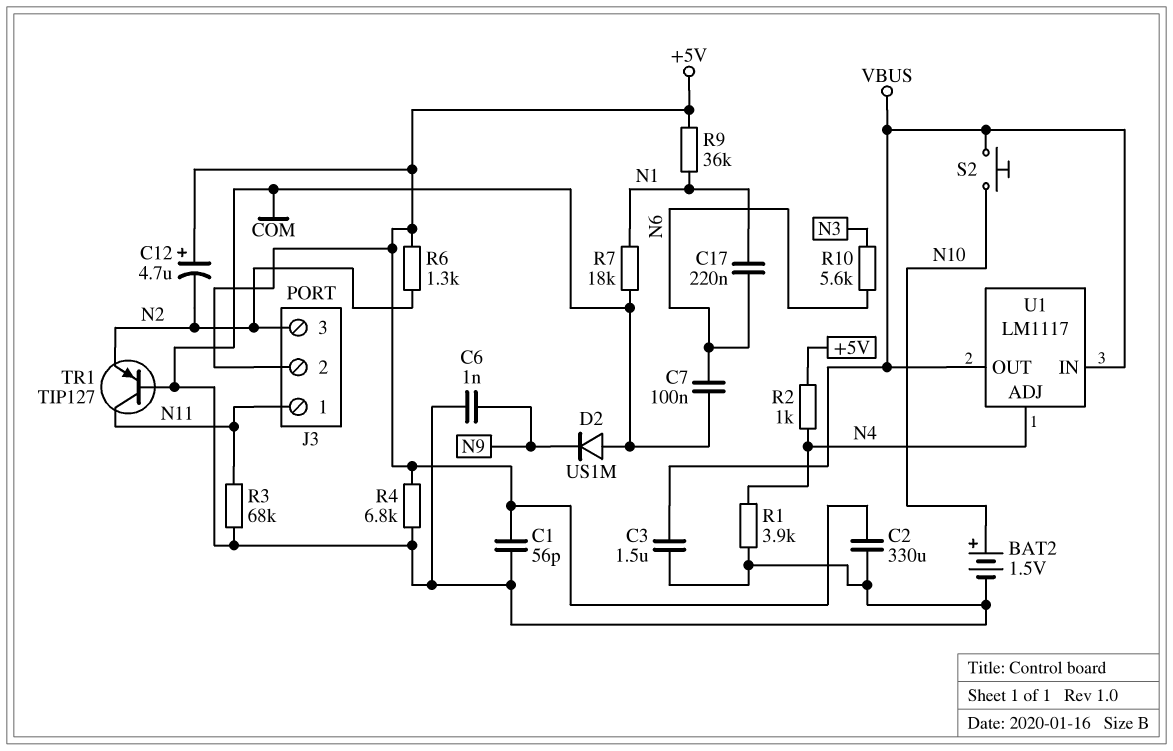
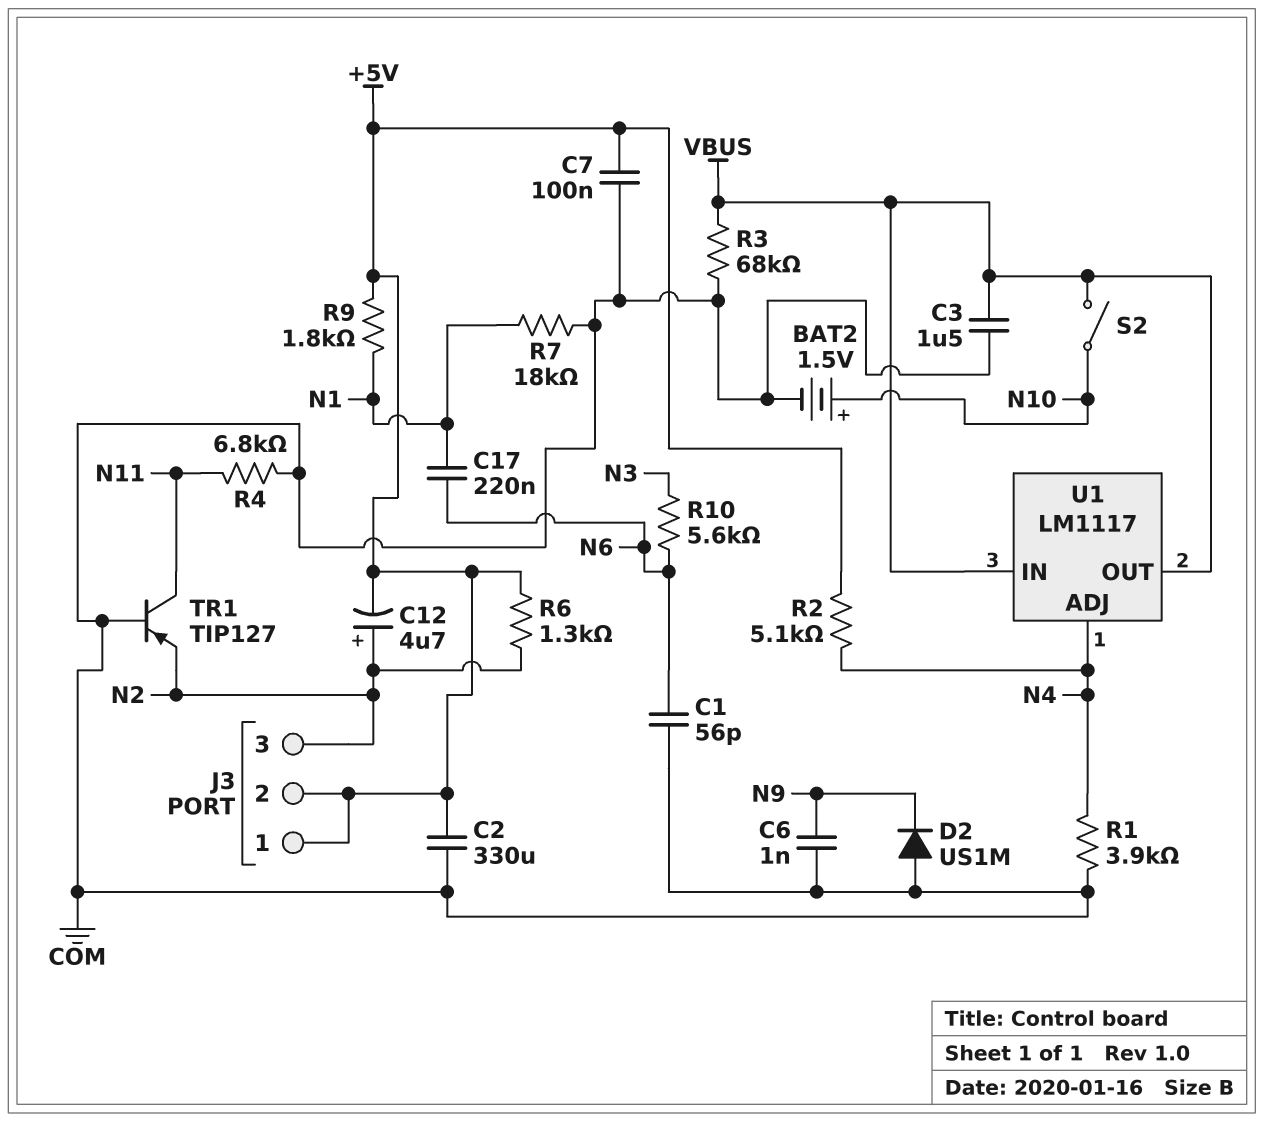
C1: 56pF (+5V, COM) -> 56pF (COM, N6)
C7: 100nF (COM, N6) -> 100nF (+5V, COM)
C12: 4.7uF (plus +5V, minus N2) -> 4.7uF (plus N2, minus +5V)
J3 pin 1: N11 -> +5V
R2: 1k (+5V, N4) -> 5.1k (+5V, N4)
R3: 68k (COM, N11) -> 68k (COM, VBUS)
R4: 6.8k (+5V, COM) -> 6.8k (COM, N11)
R9: 36k (+5V, N1) -> 1.8k (+5V, N1)
S2: button (N10, VBUS) -> switch (N10, VBUS)

